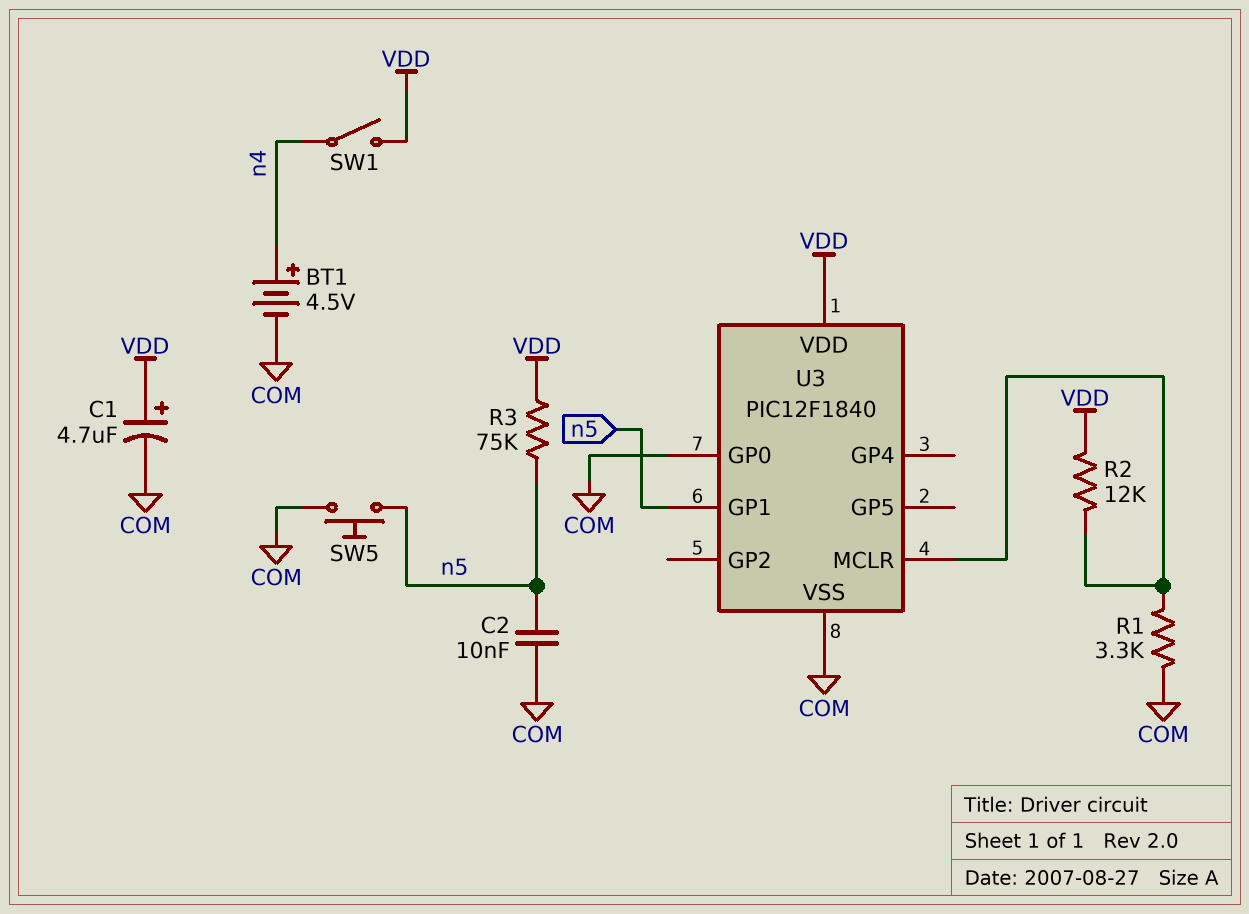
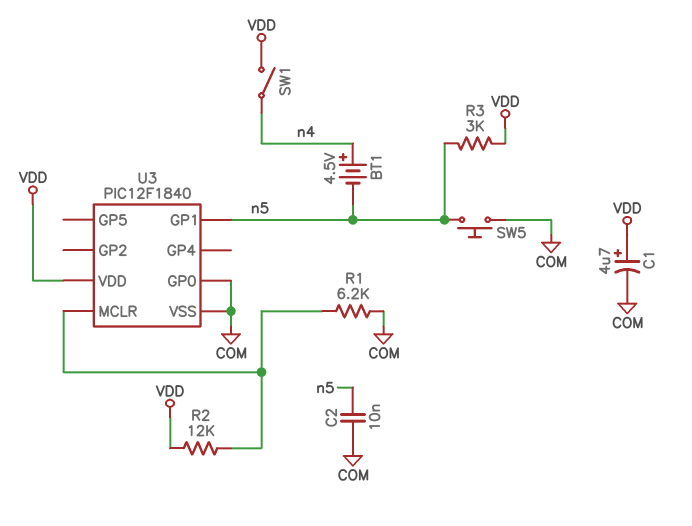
BT1: 4.5V (plus n4, minus COM) -> 4.5V (plus n4, minus n5)
R1: 3.3k (COM, U3/MCLR) -> 6.2k (COM, U3/MCLR)
R3: 75k (VDD, n5) -> 3k (VDD, n5)

